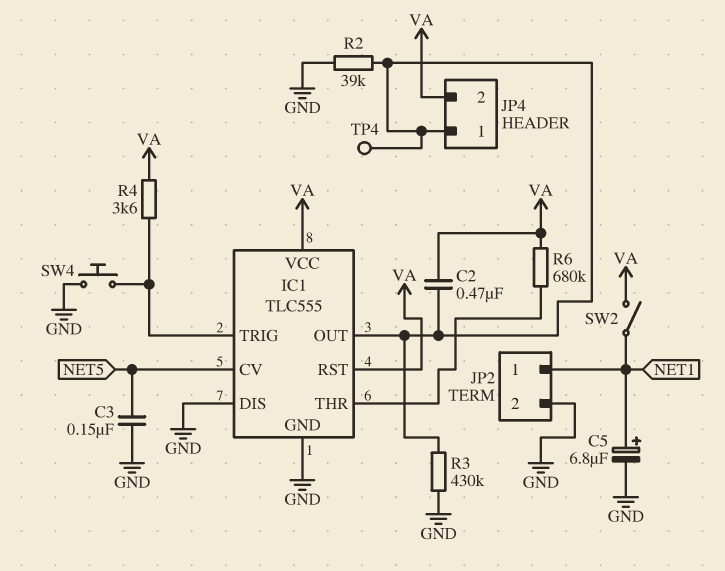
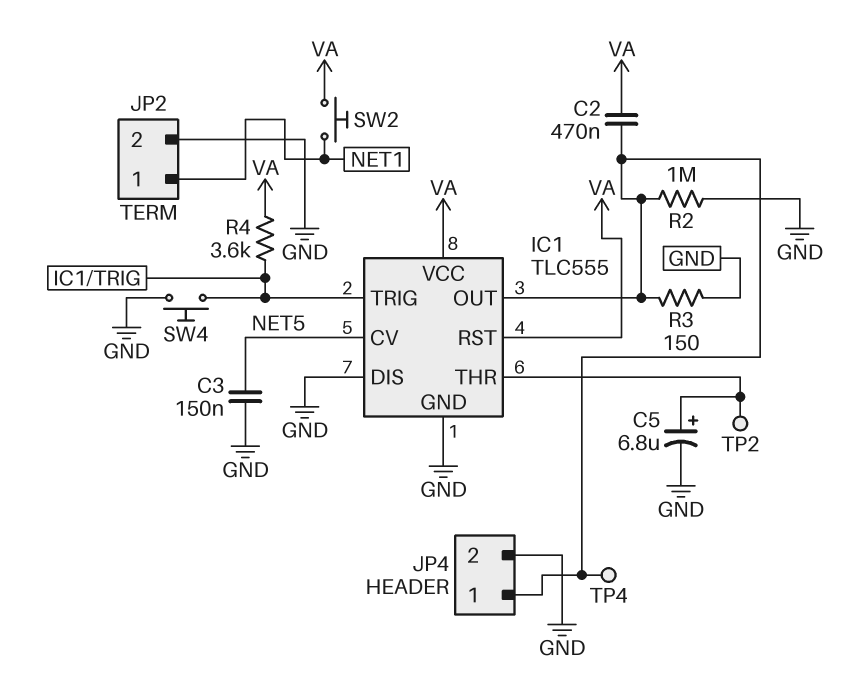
C5: 6.8uF (plus NET1, minus GND) -> 6.8uF (plus IC1/THR, minus GND)
JP4 pin 2: VA -> GND
R2: 39k (GND, IC1/OUT) -> 1M (GND, IC1/OUT)
R3: 430k (GND, IC1/OUT) -> 150 (GND, IC1/OUT)
R6: 680k (IC1/THR, VA) -> none
SW2: switch (NET1, VA) -> button (NET1, VA)
TP2: none -> test point (IC1/THR)

